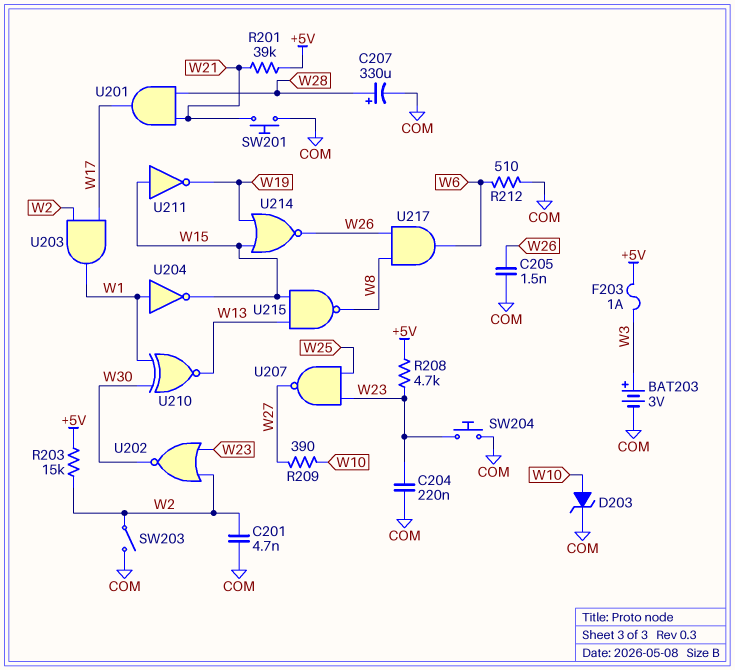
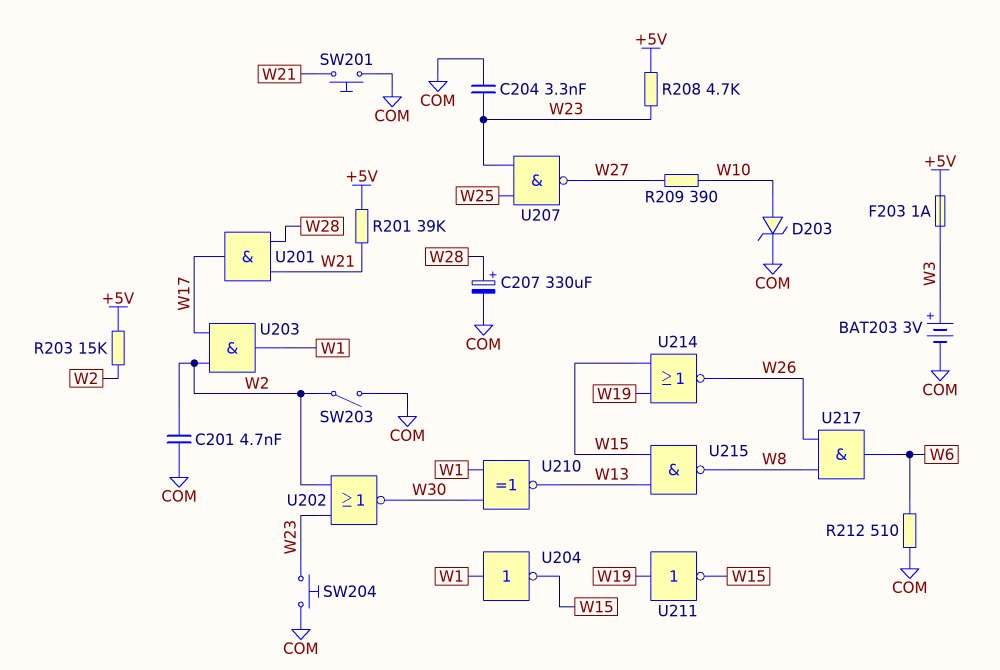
C204: 220nF (COM, W23) -> 3.3nF (COM, W23)
C205: 1.5nF (COM, W26) -> none
U211: NOT (in W15, out W19) -> NOT (in W19, out W15)

